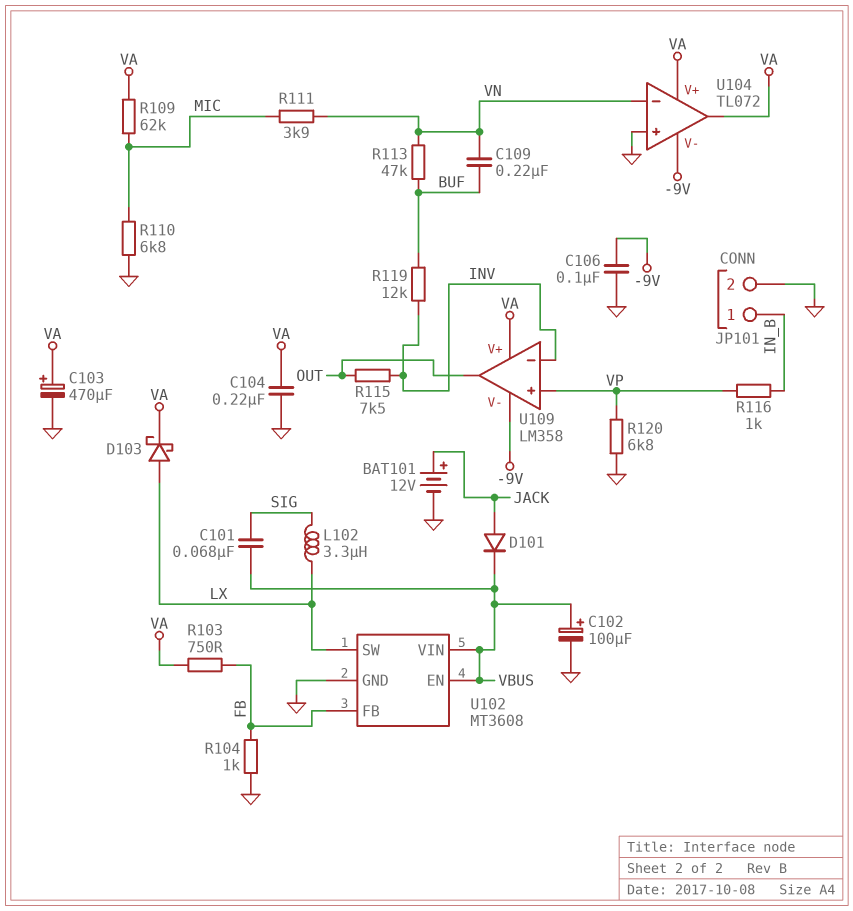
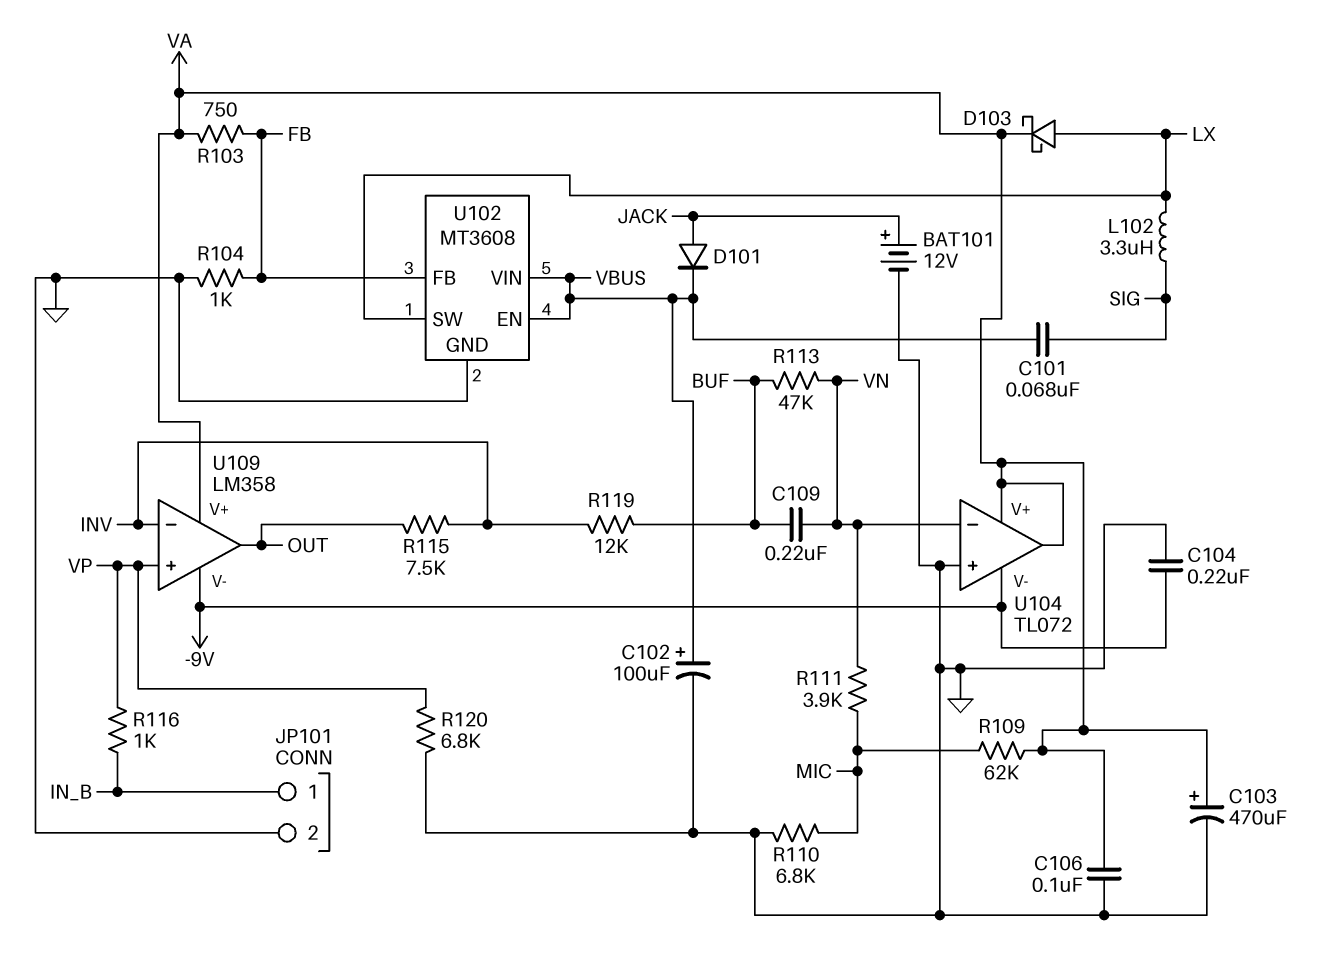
C104: 220nF (GND, VA) -> 220nF (-9V, GND)
C106: 100nF (-9V, GND) -> 100nF (GND, VA)

